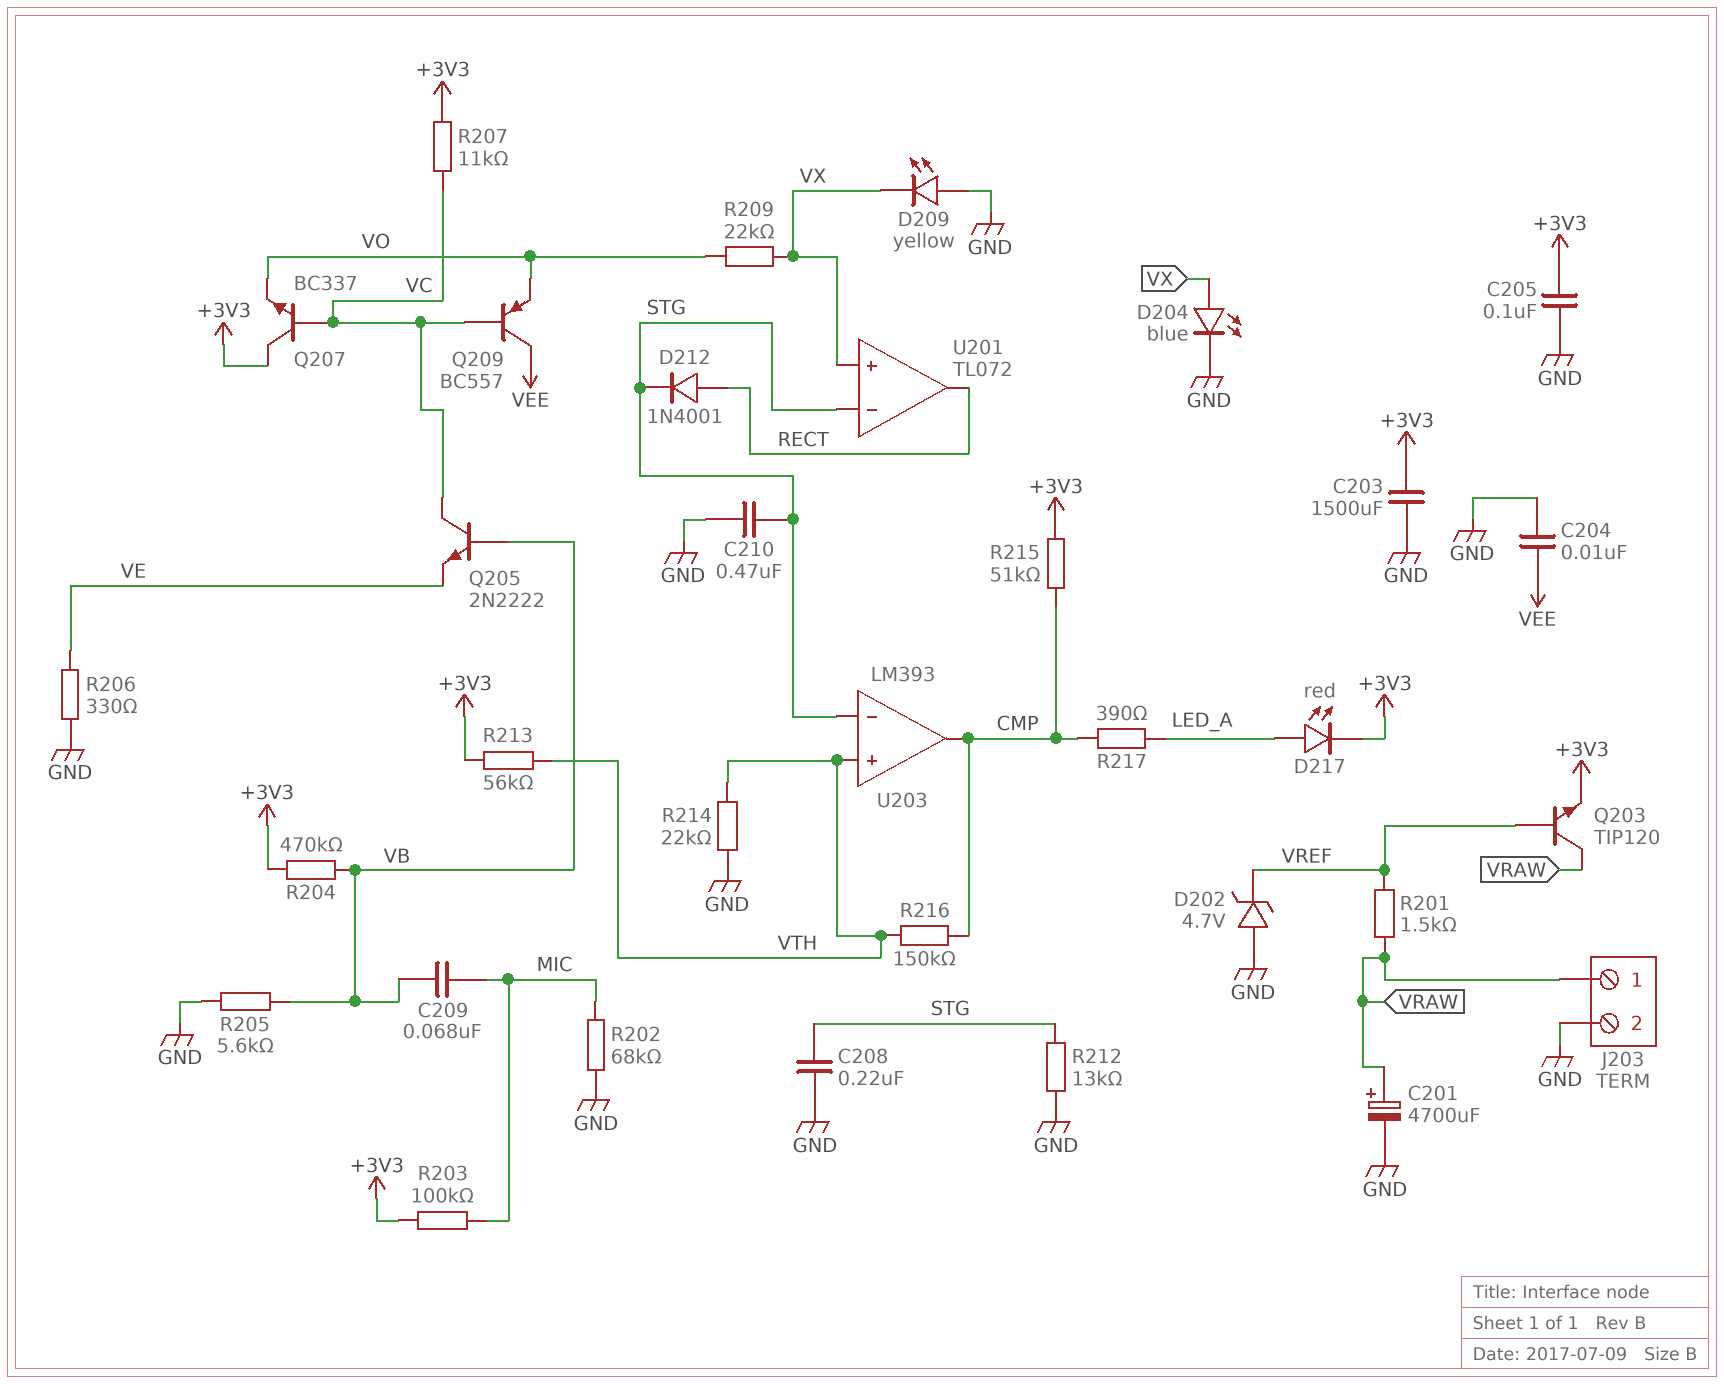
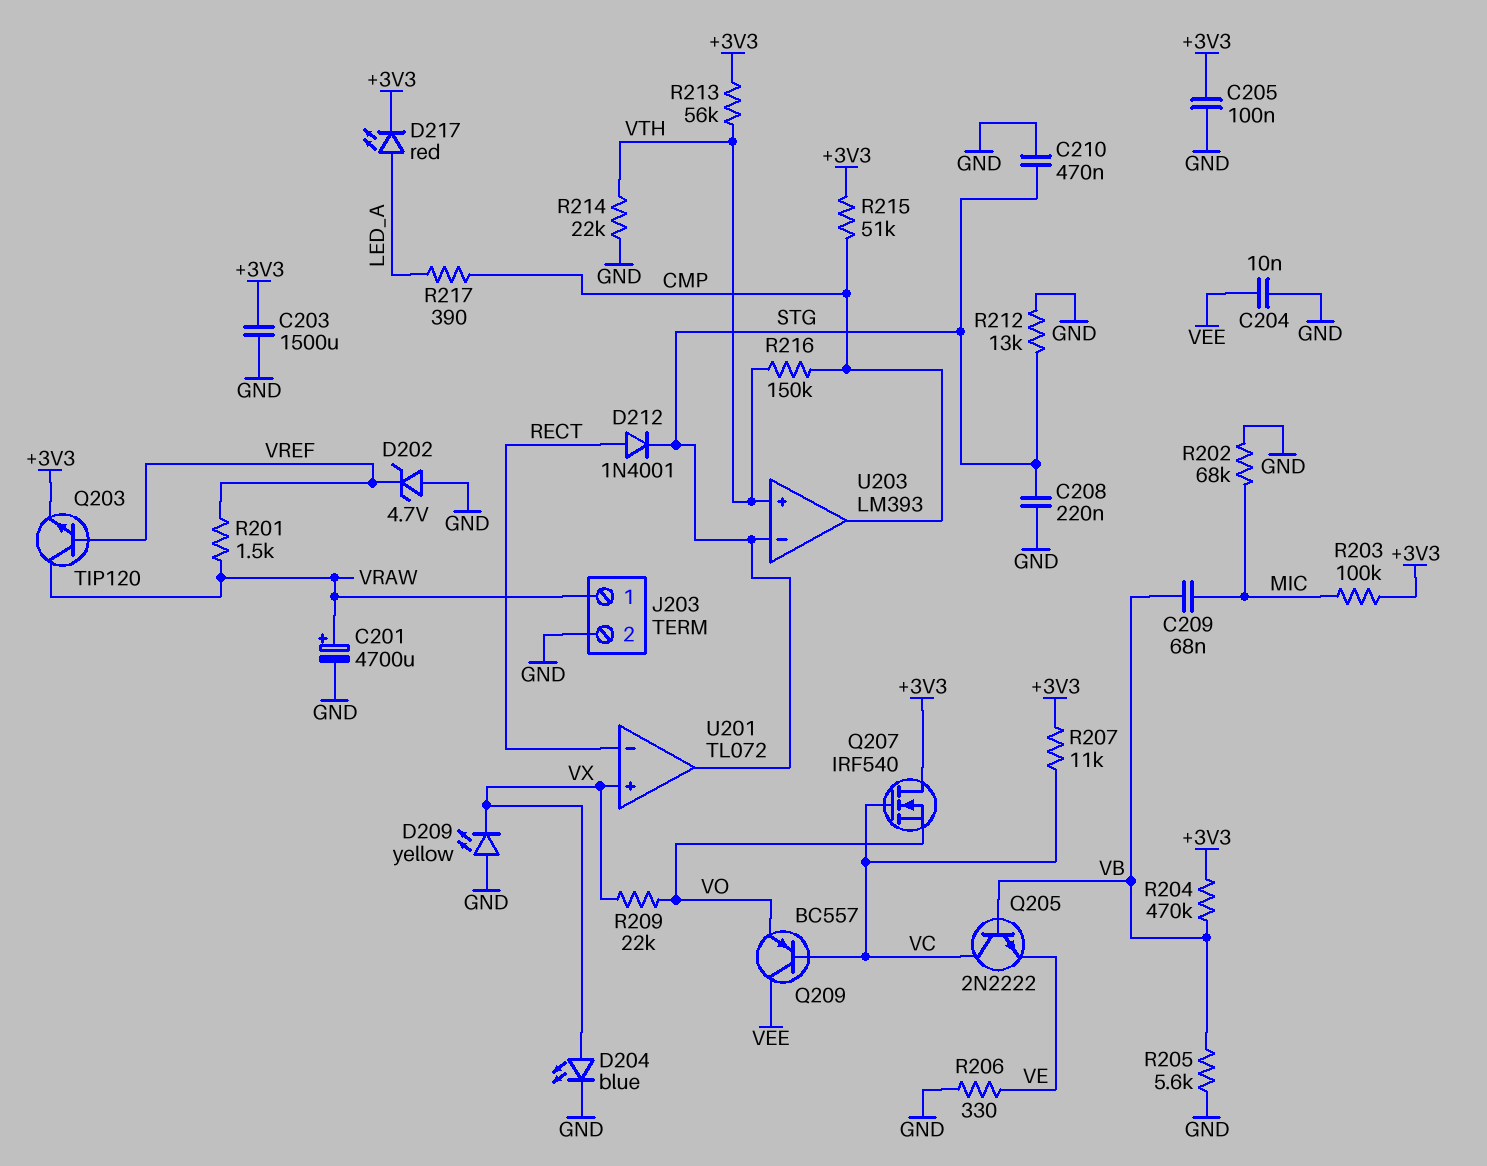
Q207: NPN BC337 (B VC, C +3V3, E VO) -> NMOS IRF540 (G VC, D +3V3, S VO)
U201 pin in-: STG -> RECT
U201 pin out: RECT -> STG

